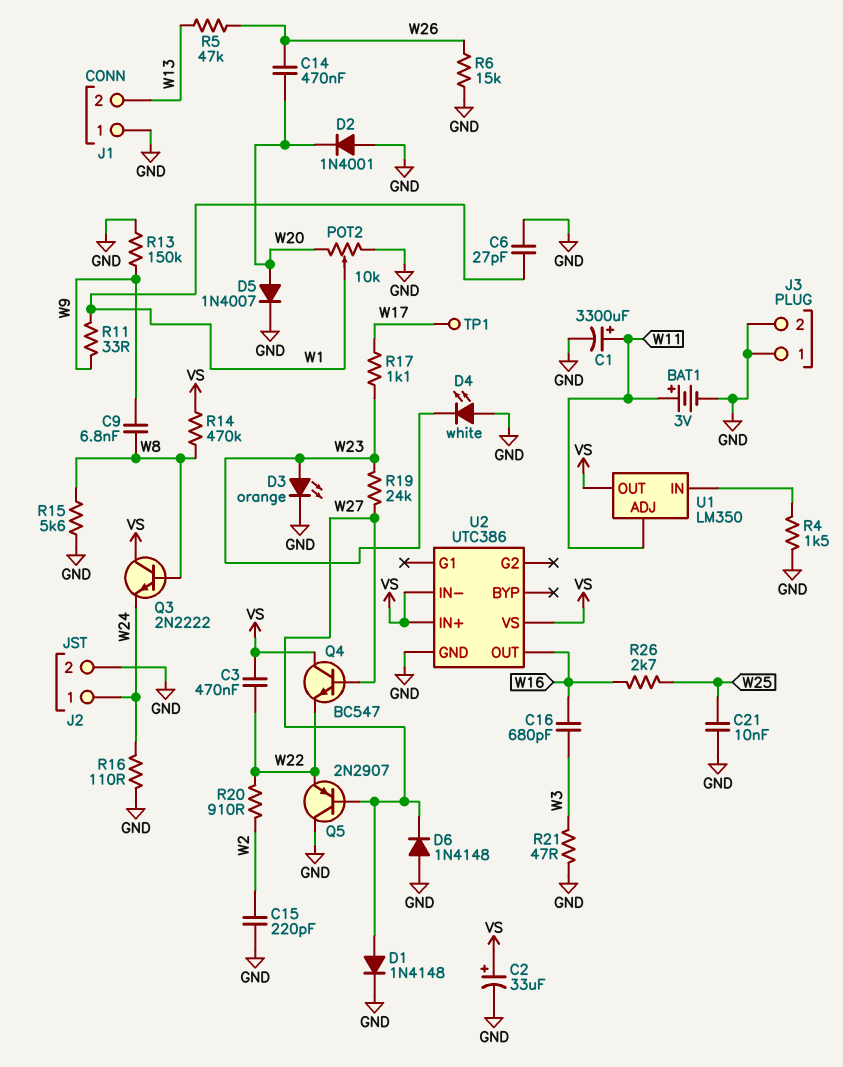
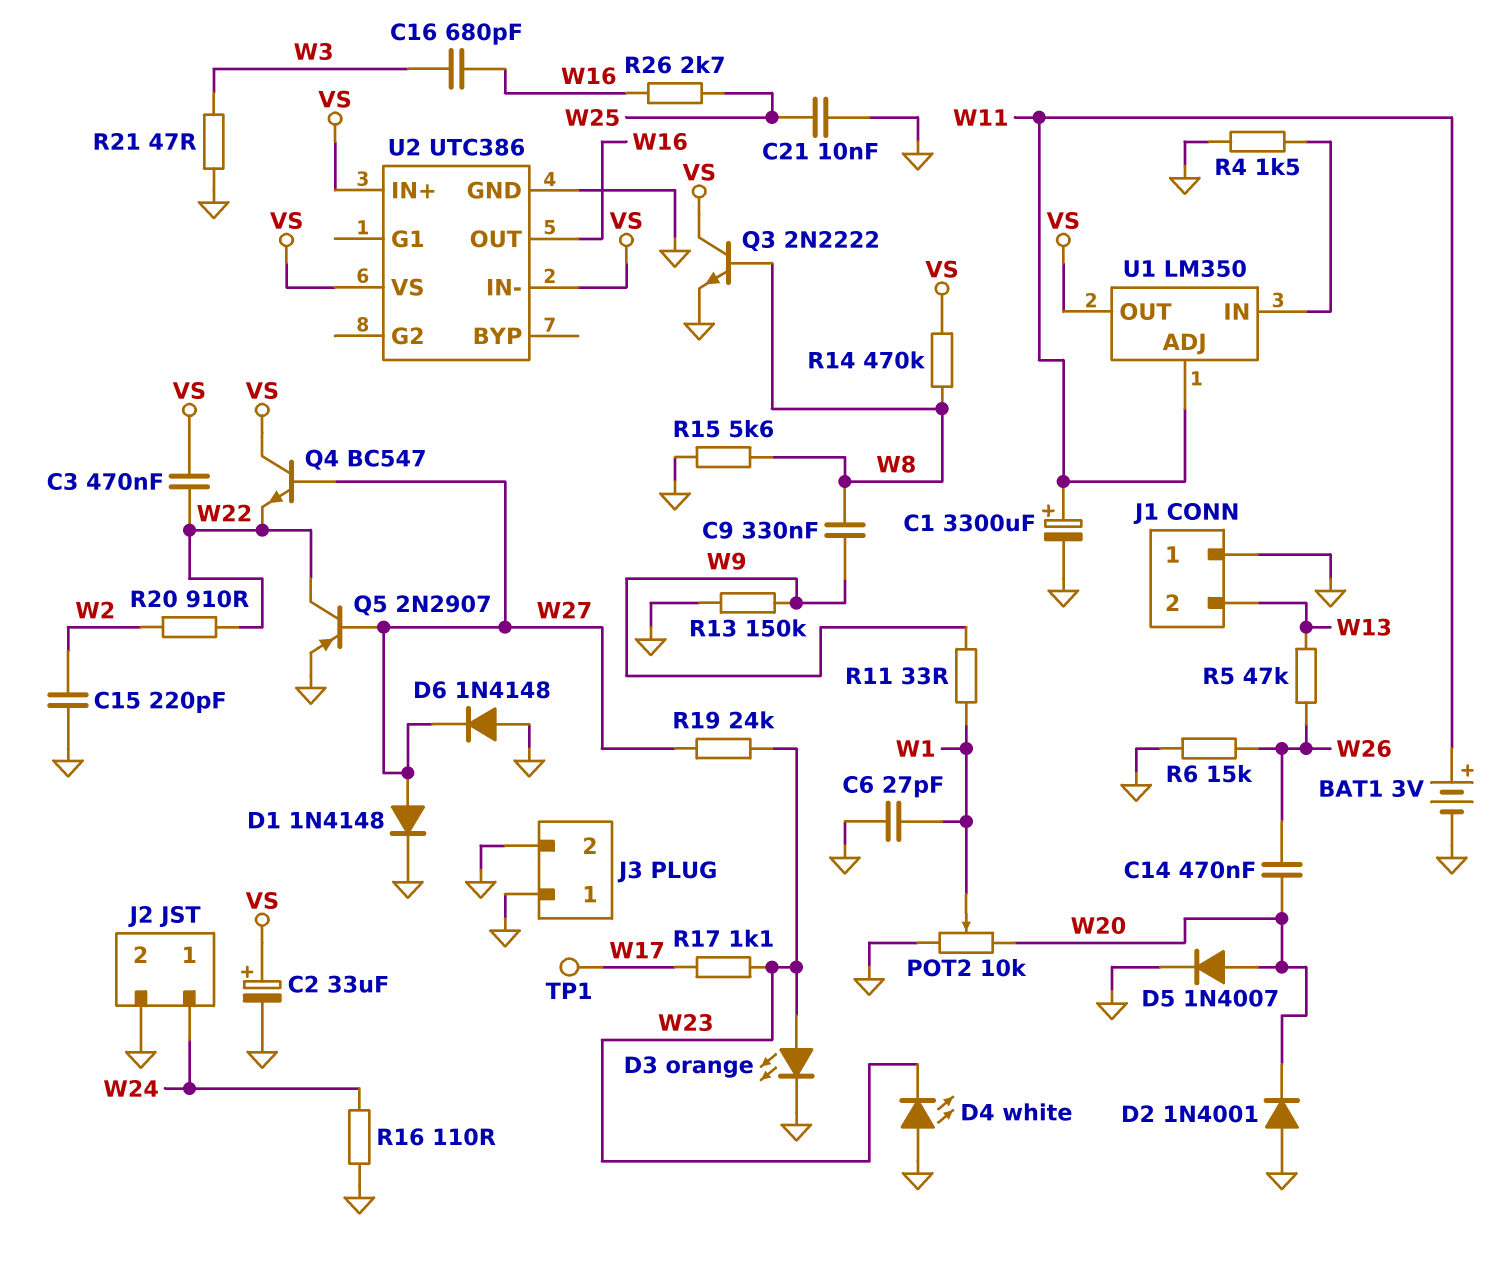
C9: 6.8nF (W8, W9) -> 330nF (W8, W9)
Q3: NPN 2N2222 (B W8, C VS, E W24) -> NPN 2N2222 (B W8, C VS, E GND)
Q5: PNP 2N2907 (B W27, C GND, E W22) -> PNP 2N2907 (B W27, C W22, E GND)

